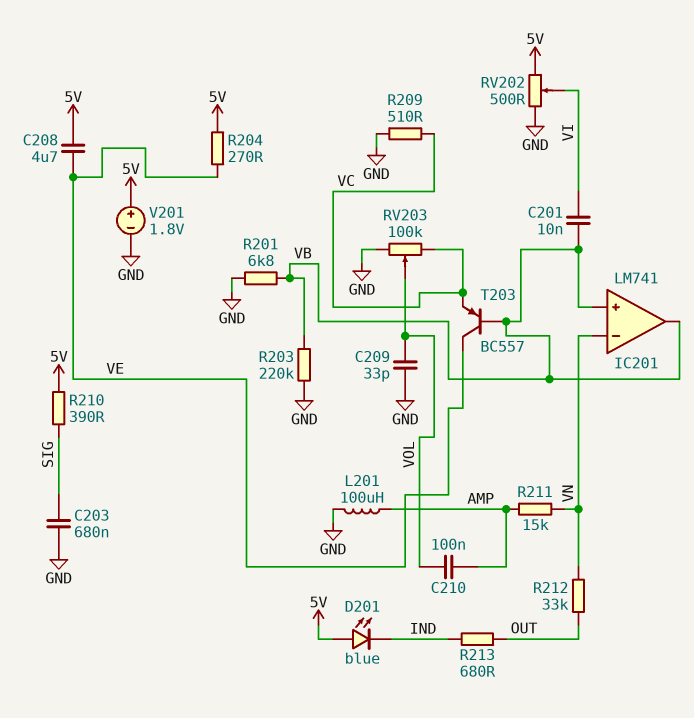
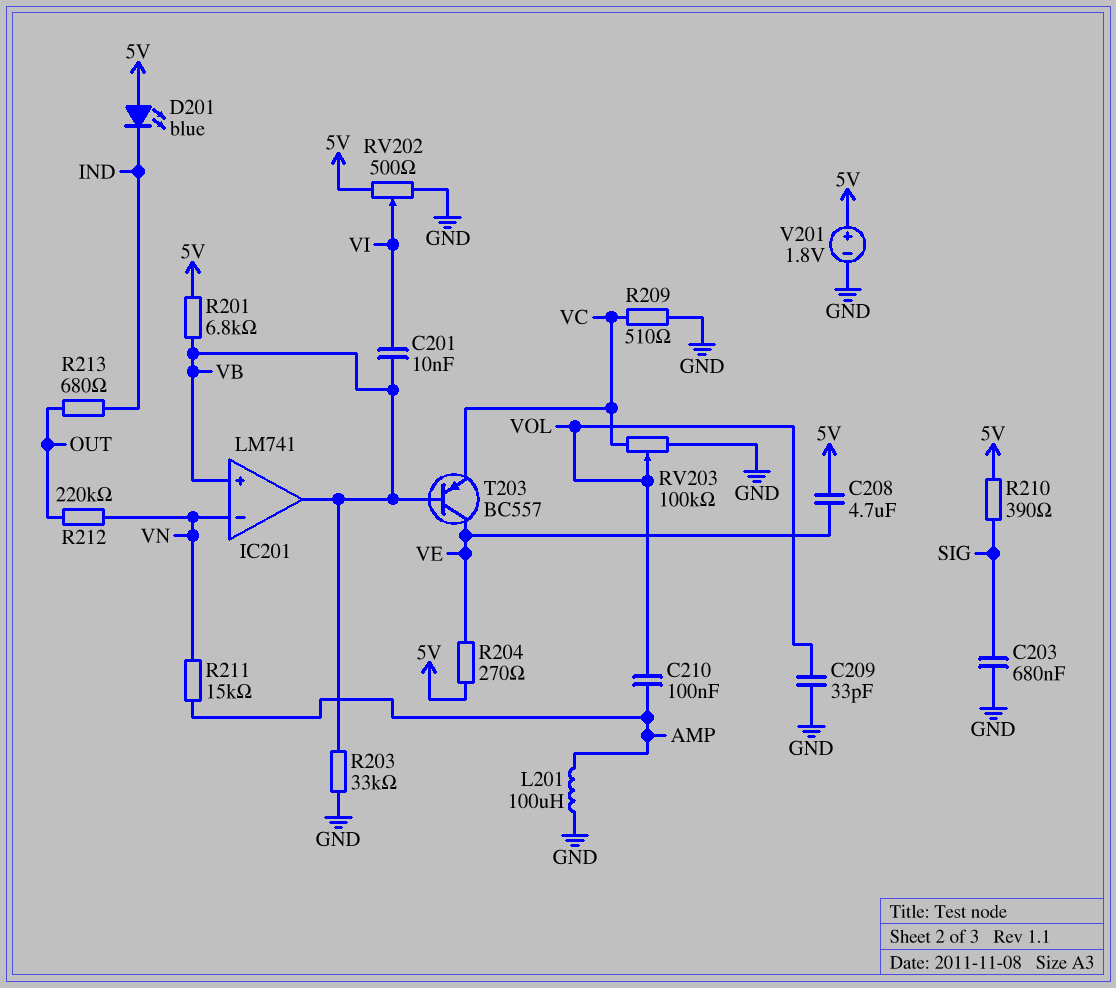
R201: 6.8k (GND, VB) -> 6.8k (5V, VB)
R203: 220k (GND, VB) -> 33k (GND, VB)
R212: 33k (OUT, VN) -> 220k (OUT, VN)

